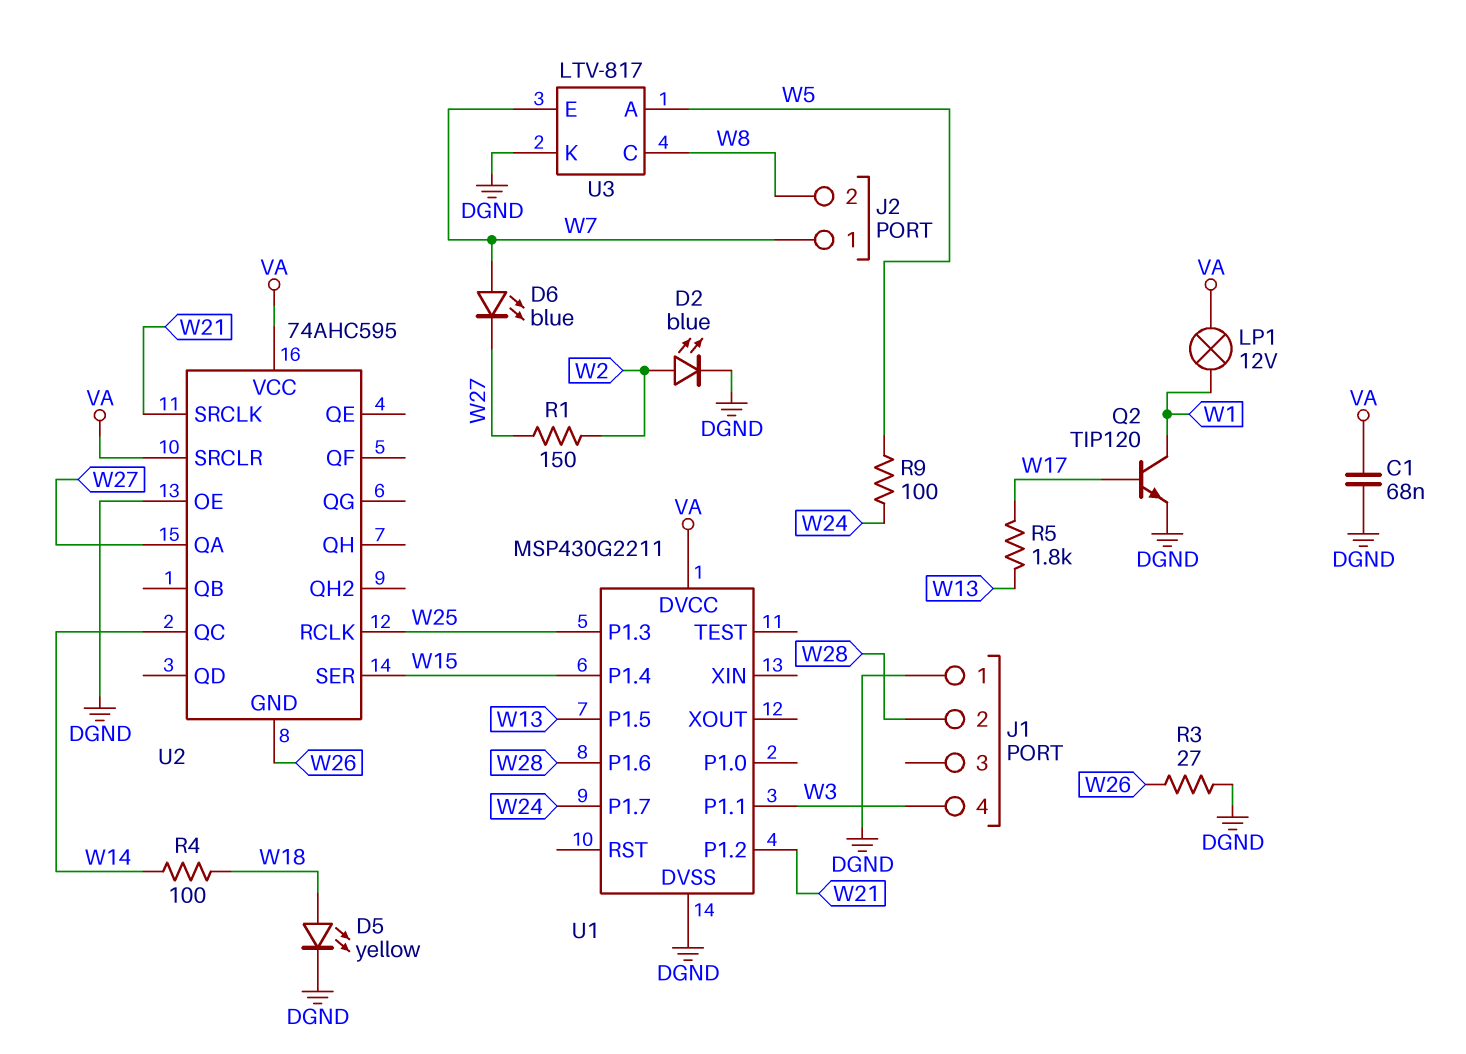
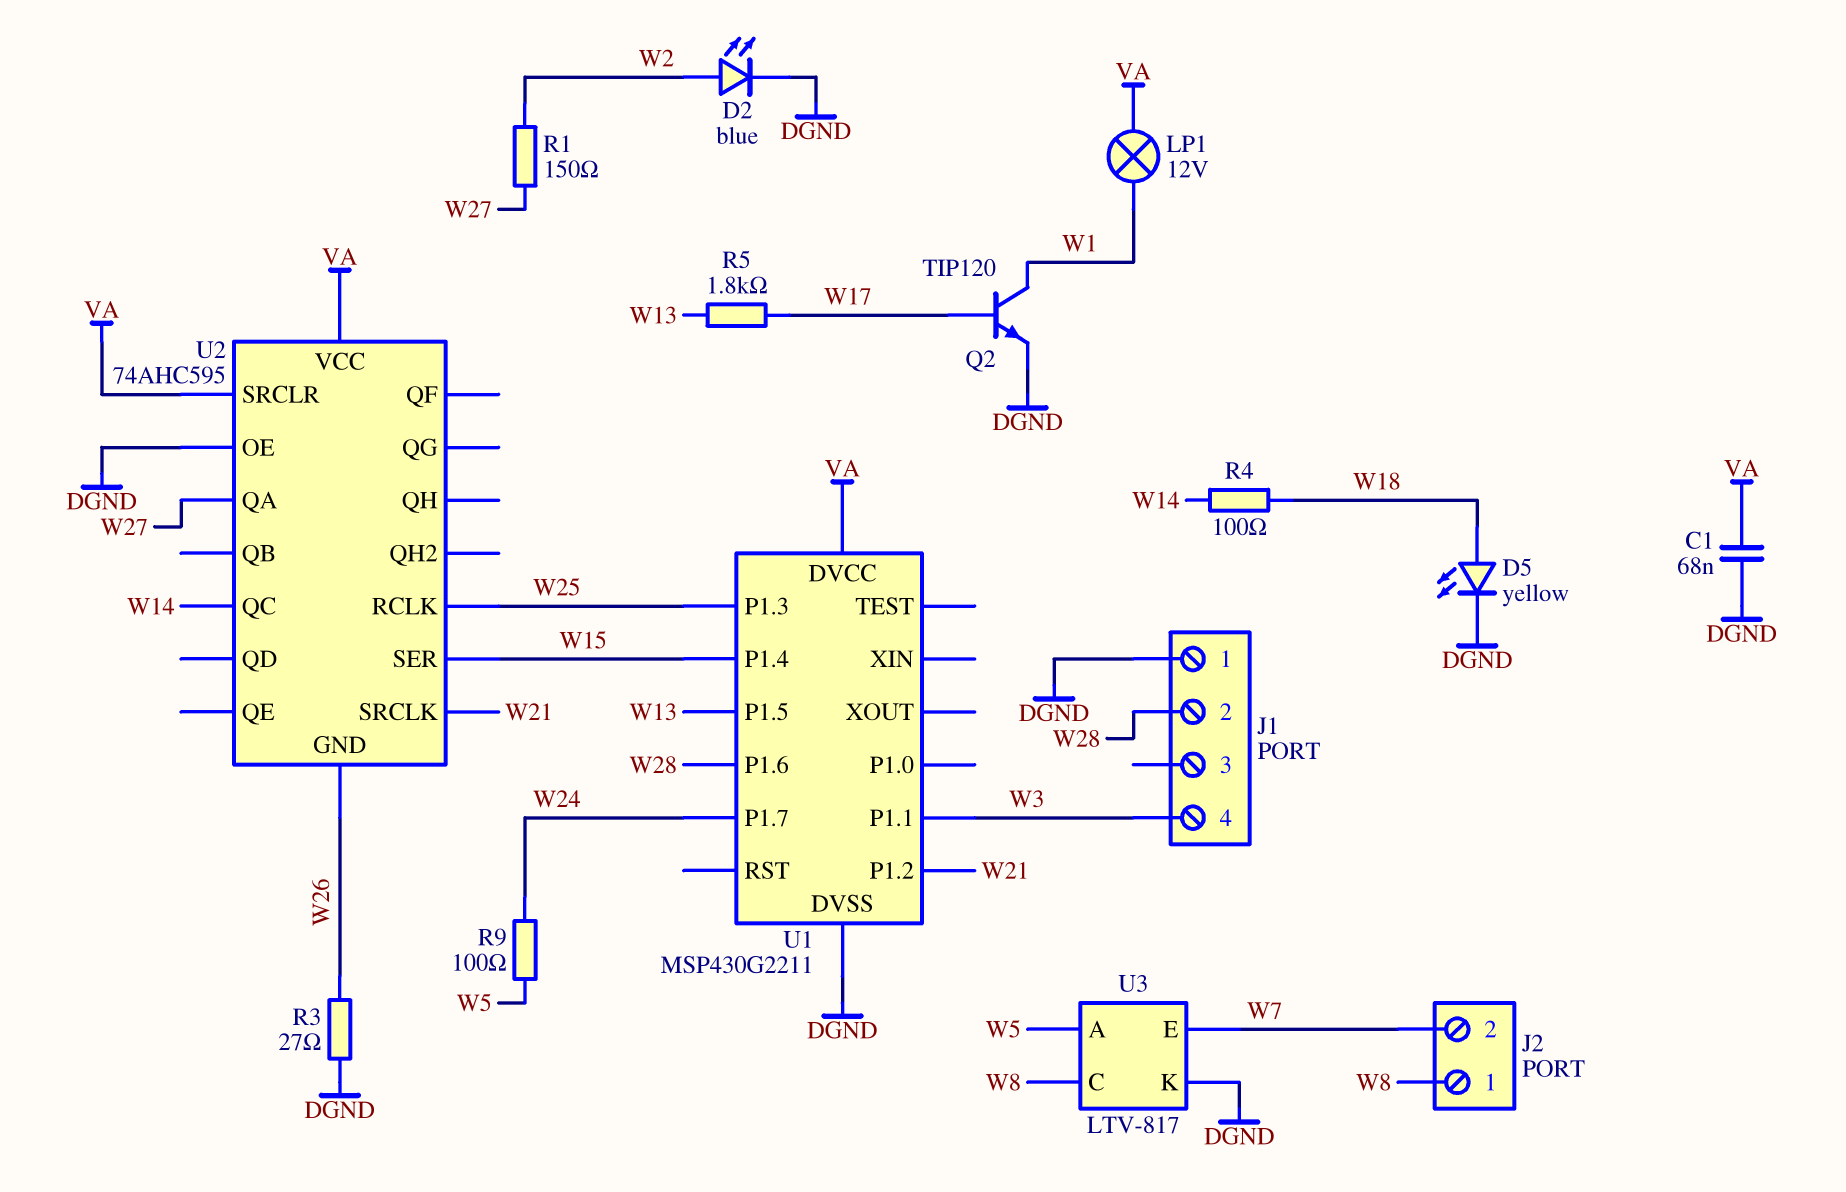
D6: LED blue (A W7, K W27) -> none
J2 pin 1: W7 -> W8
J2 pin 2: W8 -> W7

